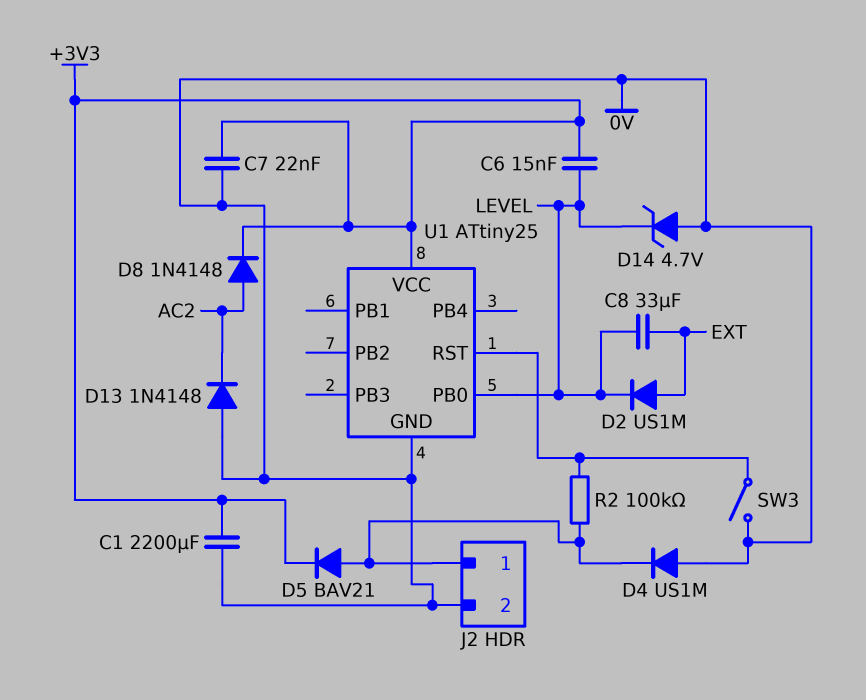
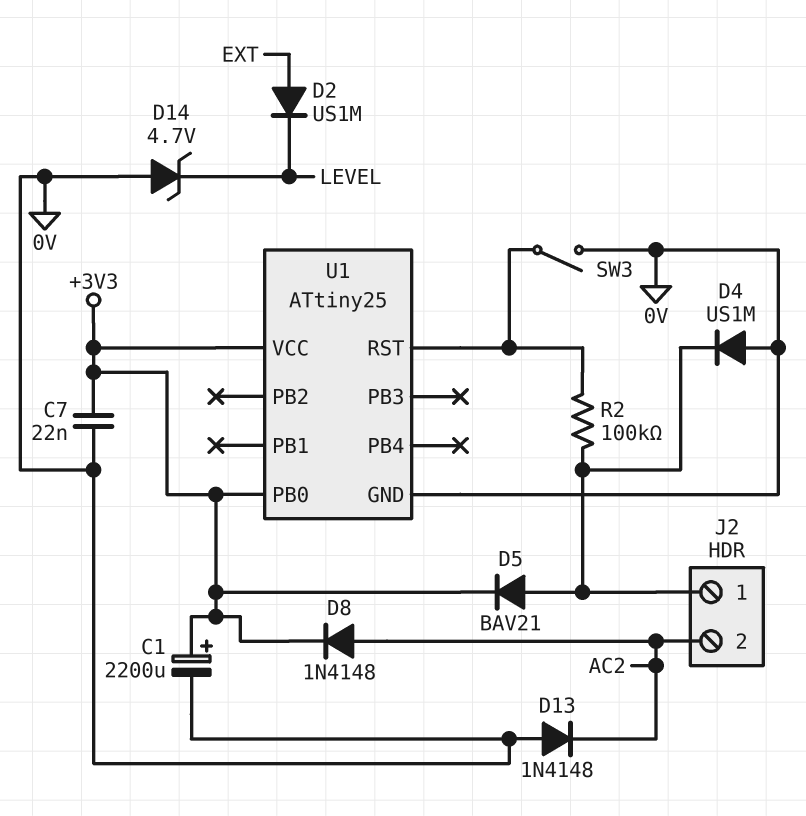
C1: 2200uF (+3V3, 0V) -> 2200uF (plus +3V3, minus 0V)
C6: 15nF (+3V3, LEVEL) -> none
C8: 33uF (EXT, LEVEL) -> none
J2 pin 2: 0V -> AC2
U1 pin PB0: LEVEL -> +3V3

